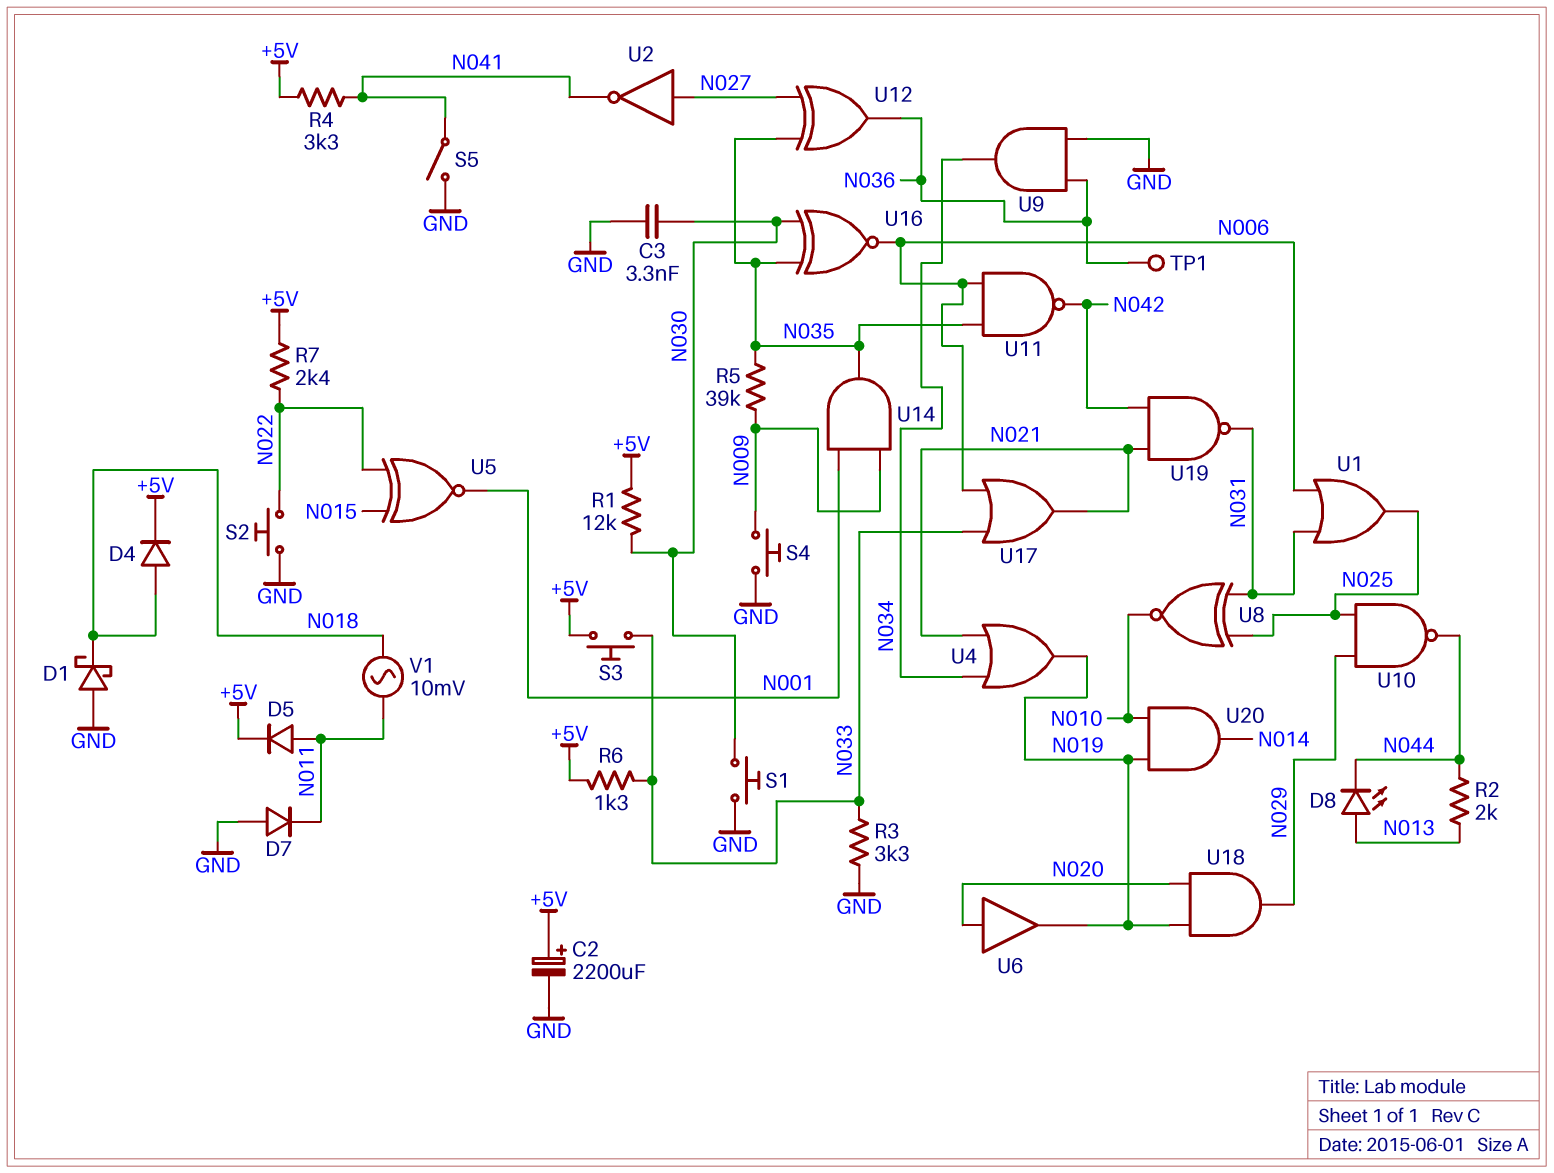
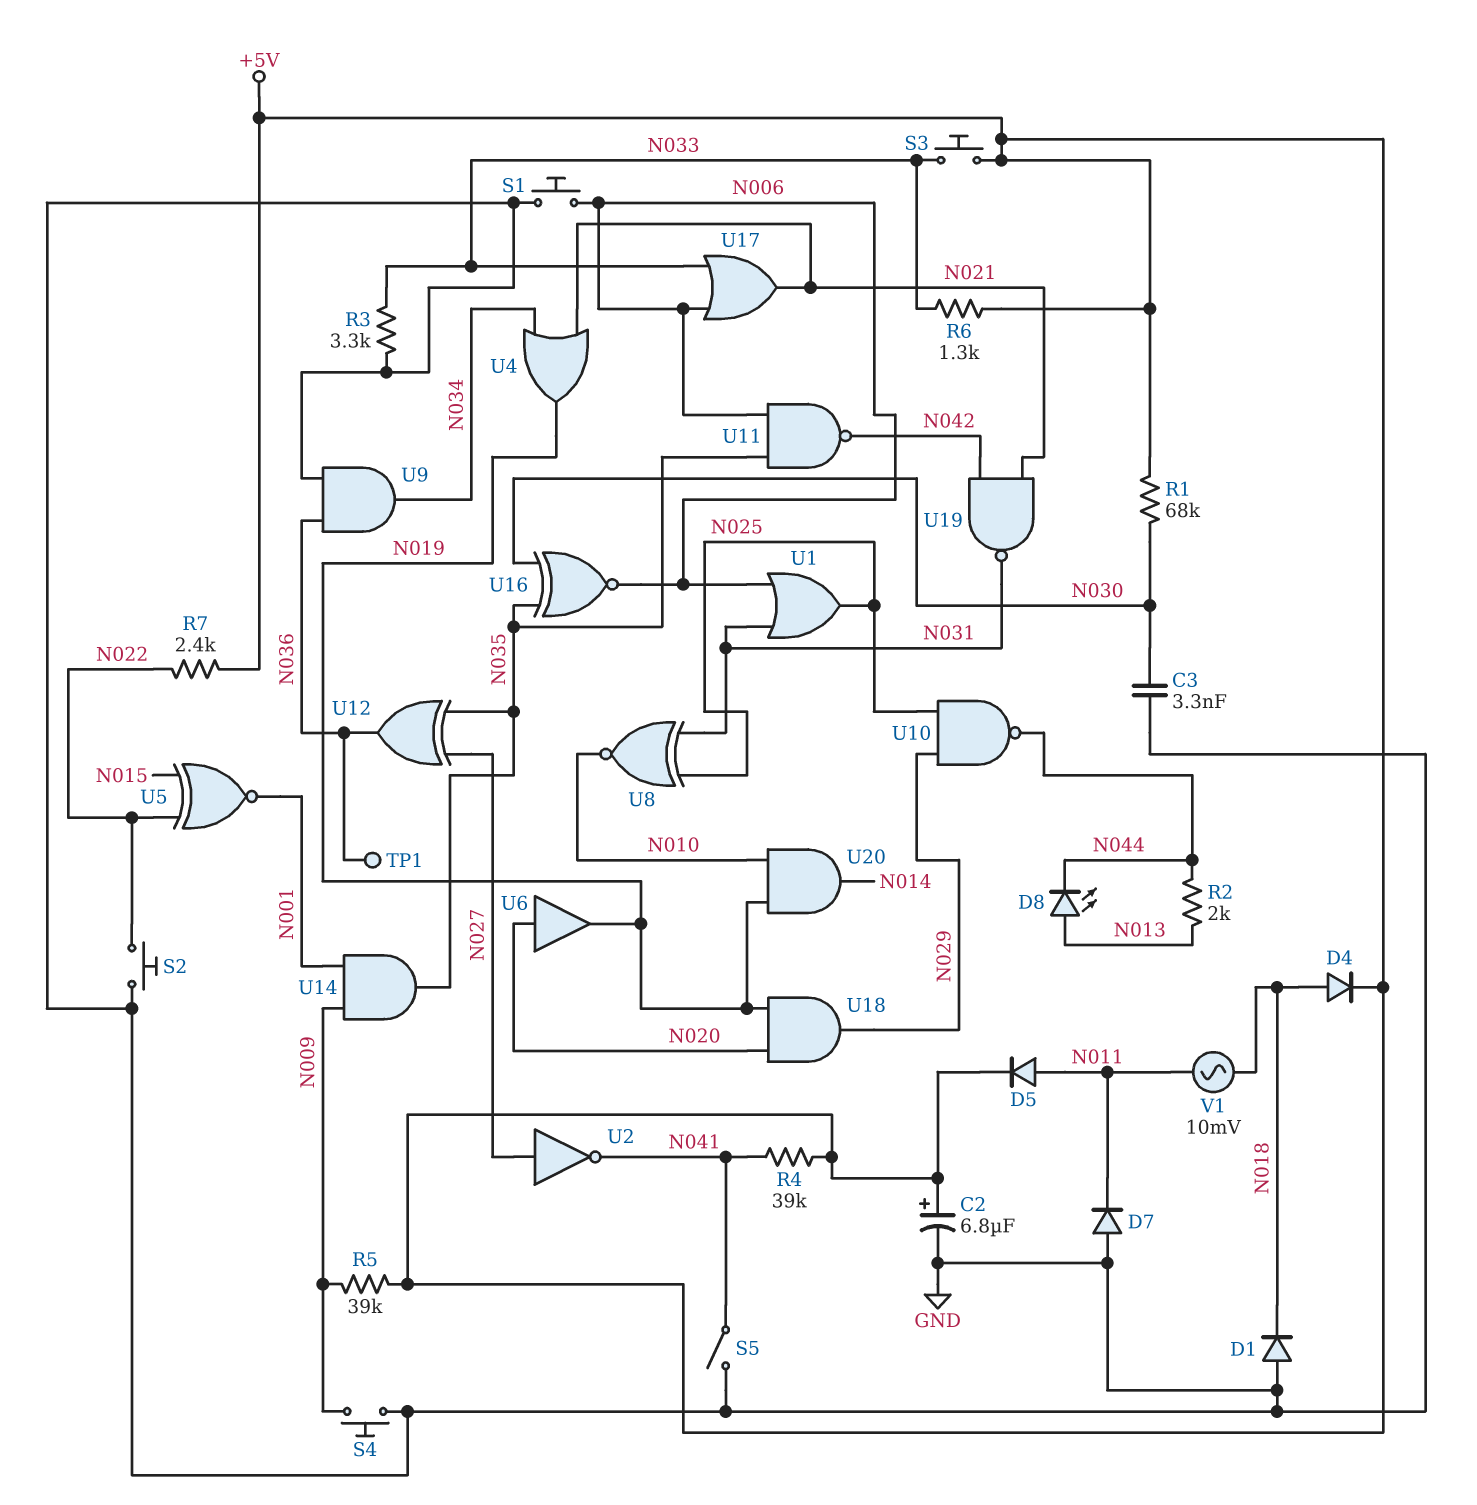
C2: 2200uF (plus +5V, minus GND) -> 6.8uF (plus +5V, minus GND)
D1: schottky (A GND, K N018) -> diode (A GND, K N018)
R1: 12k (+5V, N030) -> 68k (+5V, N030)
R4: 3.3k (+5V, N041) -> 39k (+5V, N041)
R5: 39k (N009, N035) -> 39k (+5V, N009)
S1: button (GND, N030) -> button (GND, N006)

